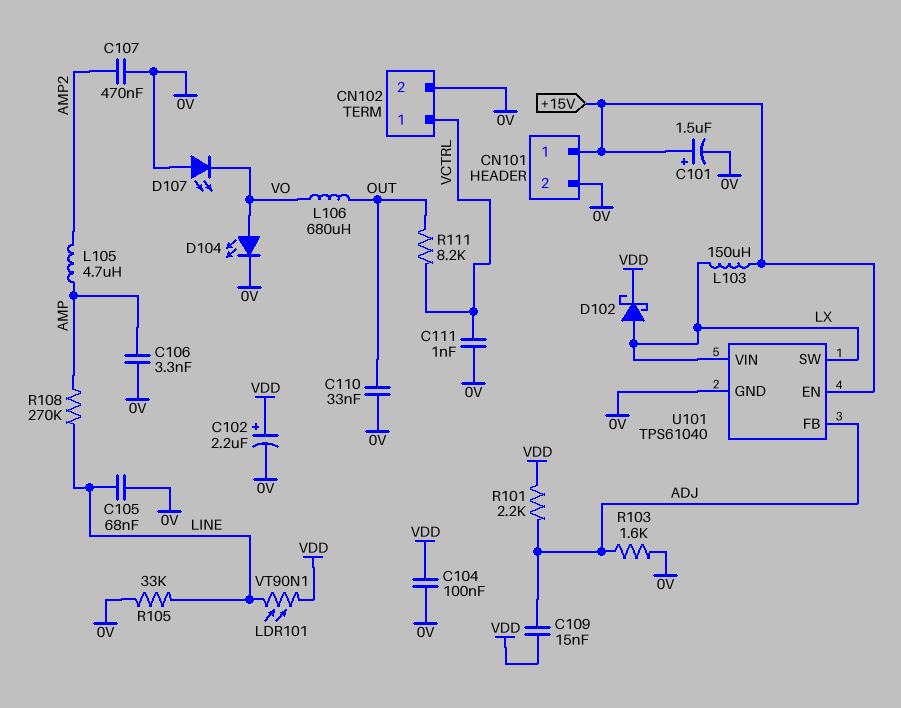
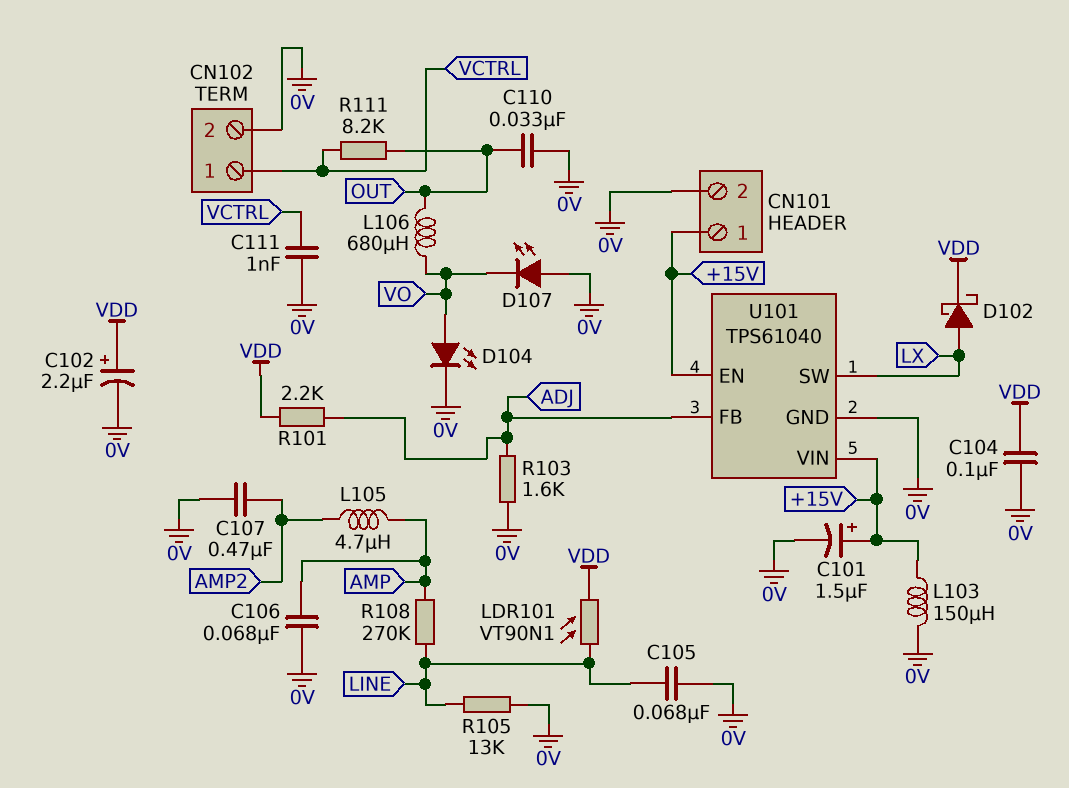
C106: 3.3nF (0V, AMP) -> 68nF (0V, AMP)
C109: 15nF (ADJ, VDD) -> none
L103: 150uH (+15V, LX) -> 150uH (+15V, 0V)
R105: 33k (0V, LINE) -> 13k (0V, LINE)
U101 pin VIN: LX -> +15V

